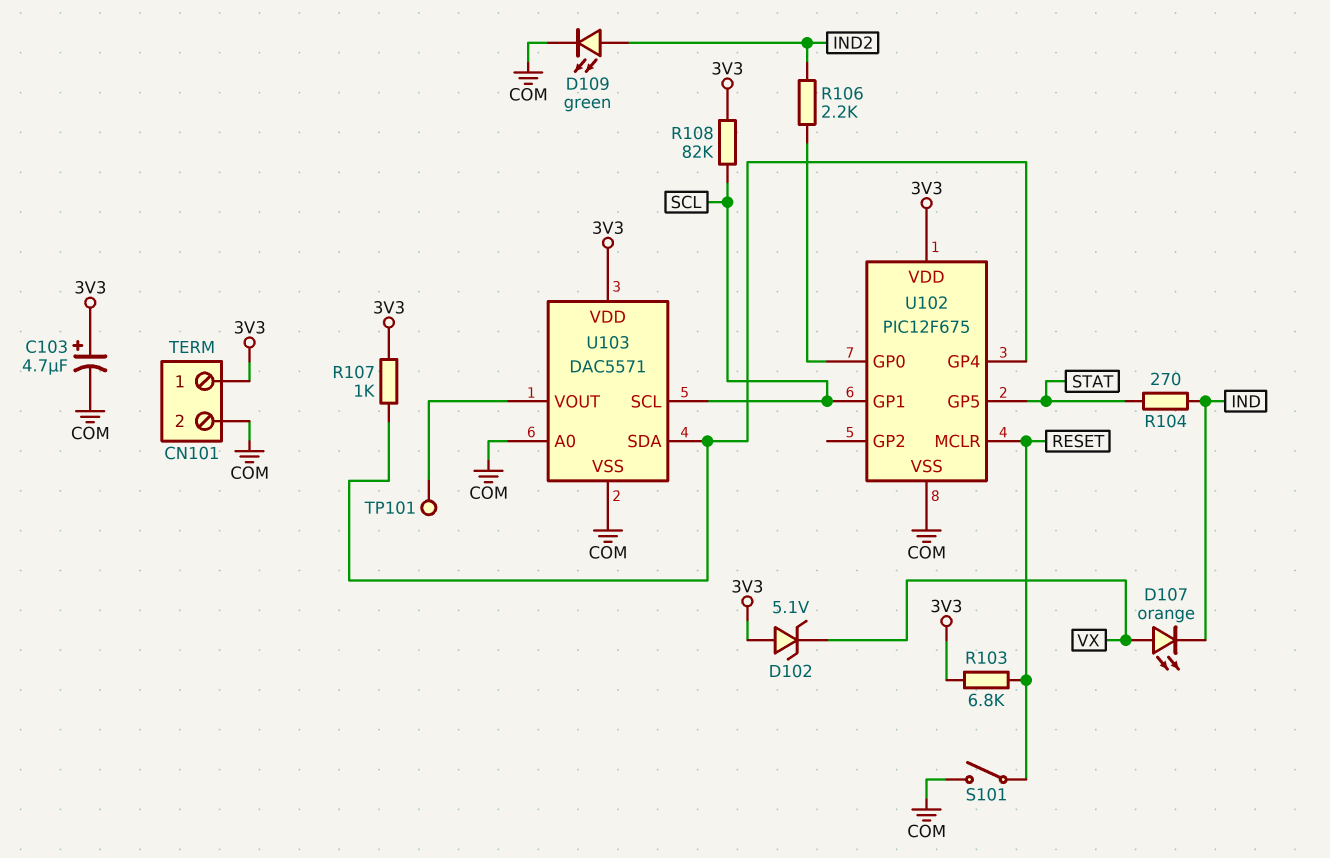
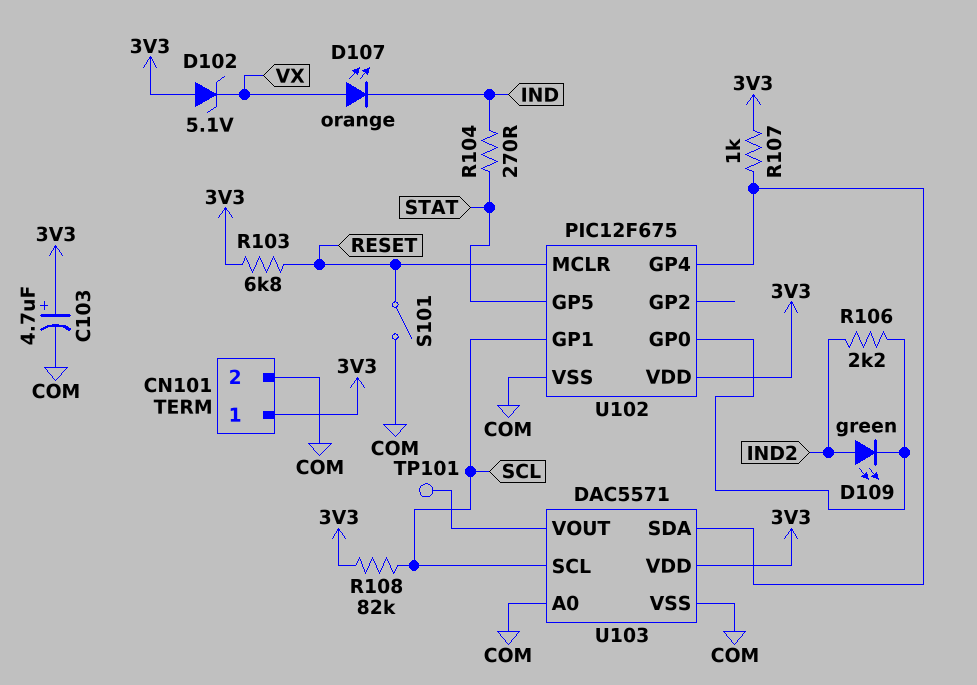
D109: LED green (A IND2, K COM) -> LED green (A IND2, K U102/GP0)

